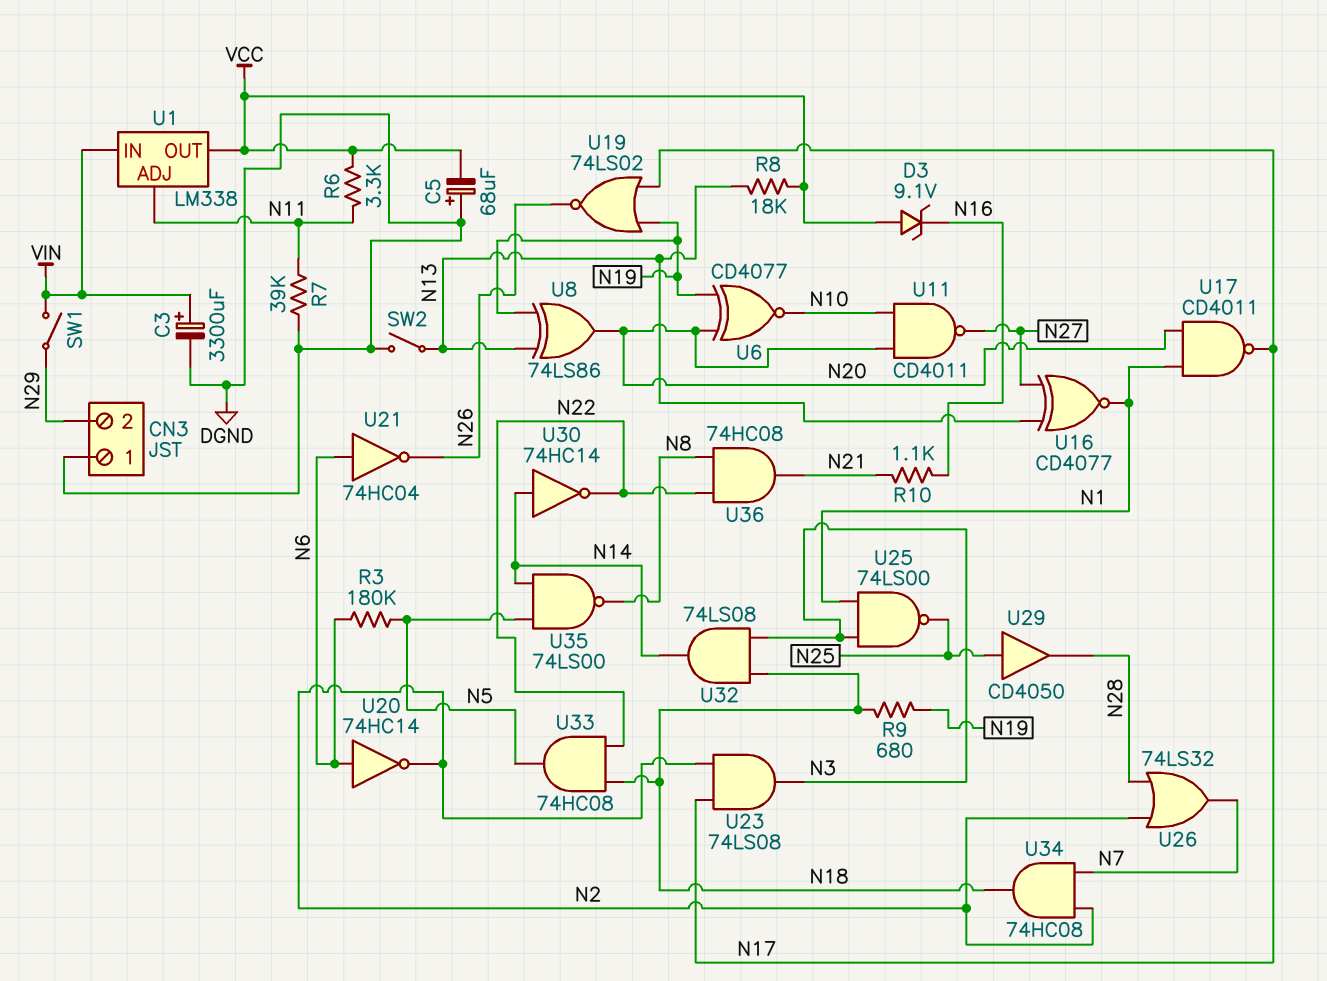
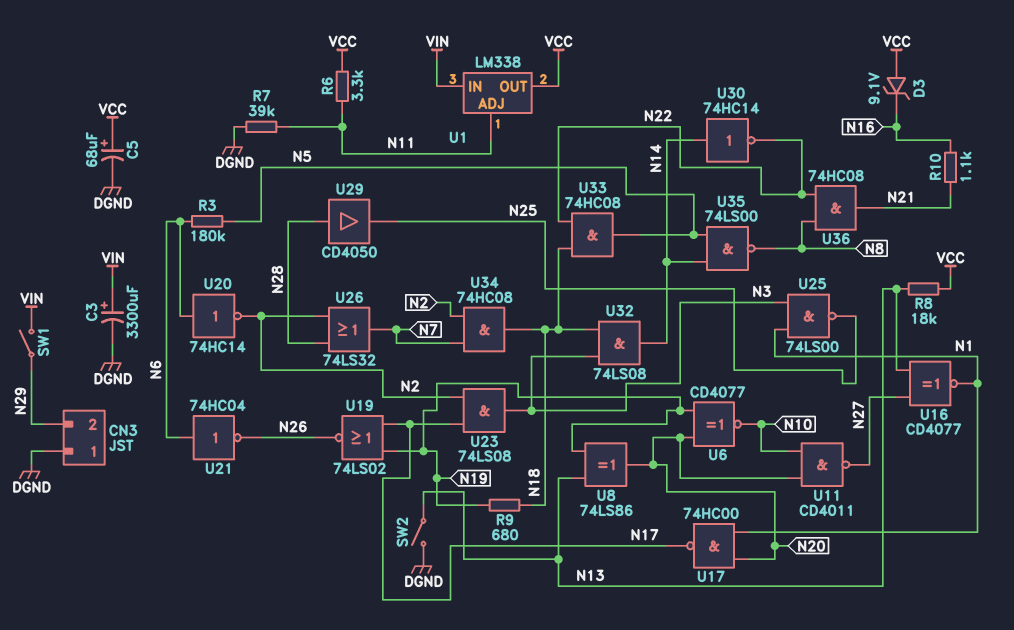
C5: 68uF (plus DGND, minus VCC) -> 68uF (plus VCC, minus DGND)
U17: NAND CD4011 (in N1, in N20, out N17) -> NAND 74HC00 (in N1, in N20, out N17)
U29: buffer CD4050 (in N25, out N28) -> buffer CD4050 (in N28, out N25)

